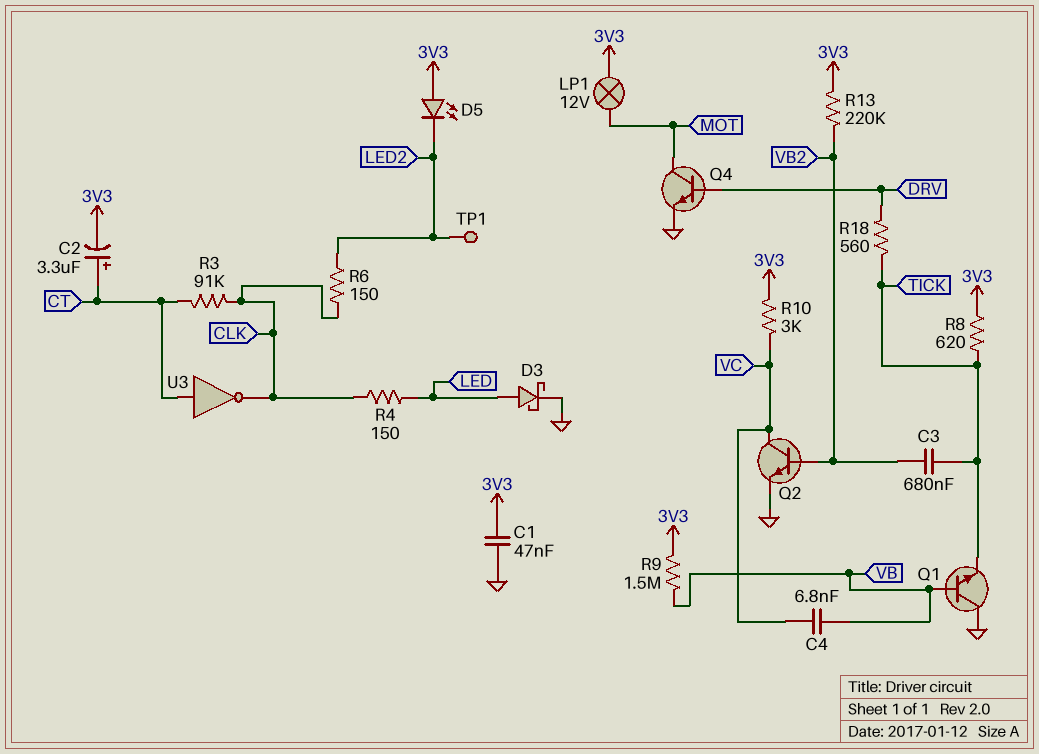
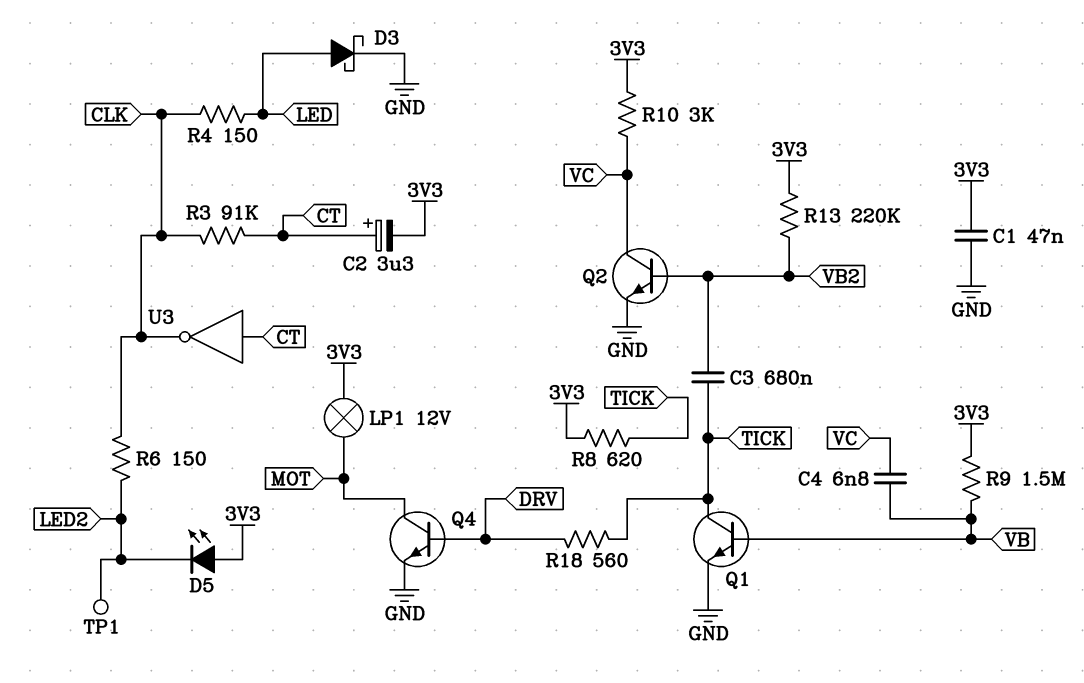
Q1: NPN (B VB, C GND, E TICK) -> NPN (B VB, C TICK, E GND)

